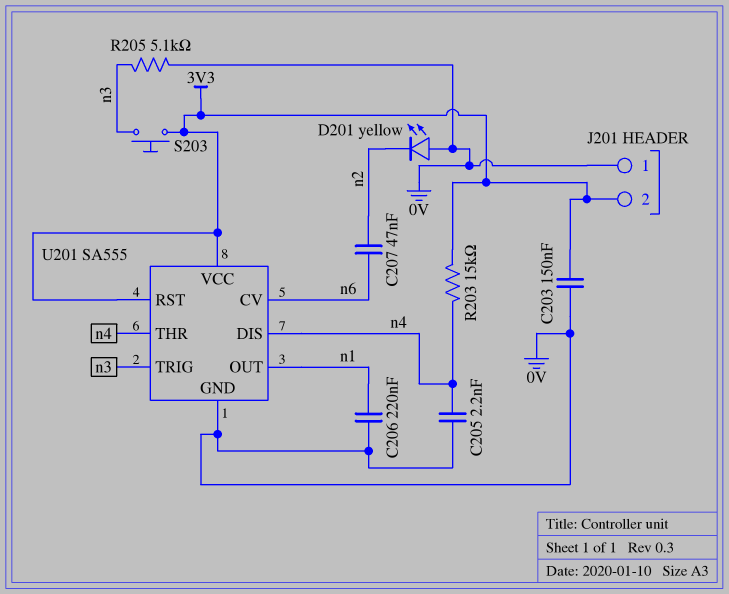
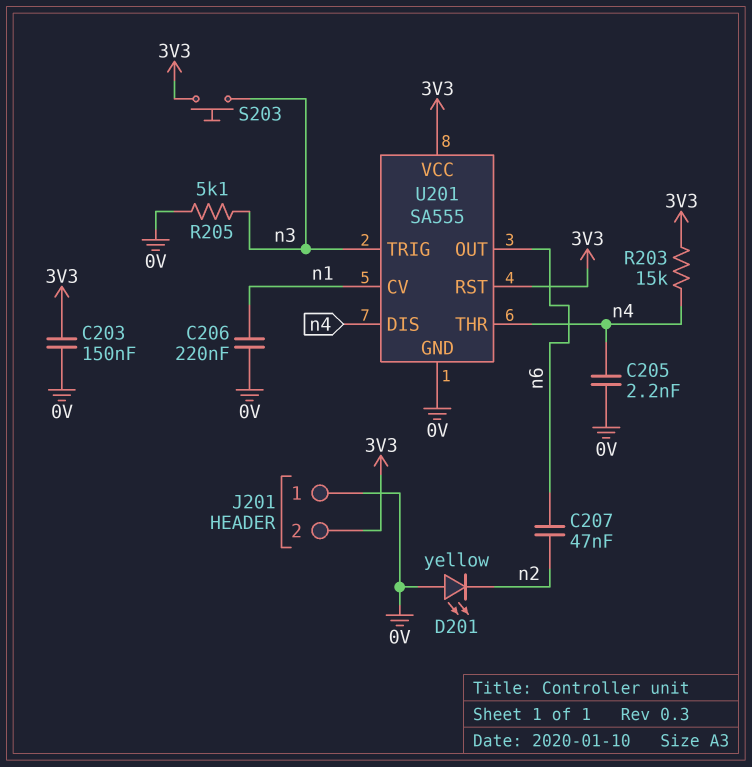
U201 pin CV: n6 -> n1
U201 pin OUT: n1 -> n6

